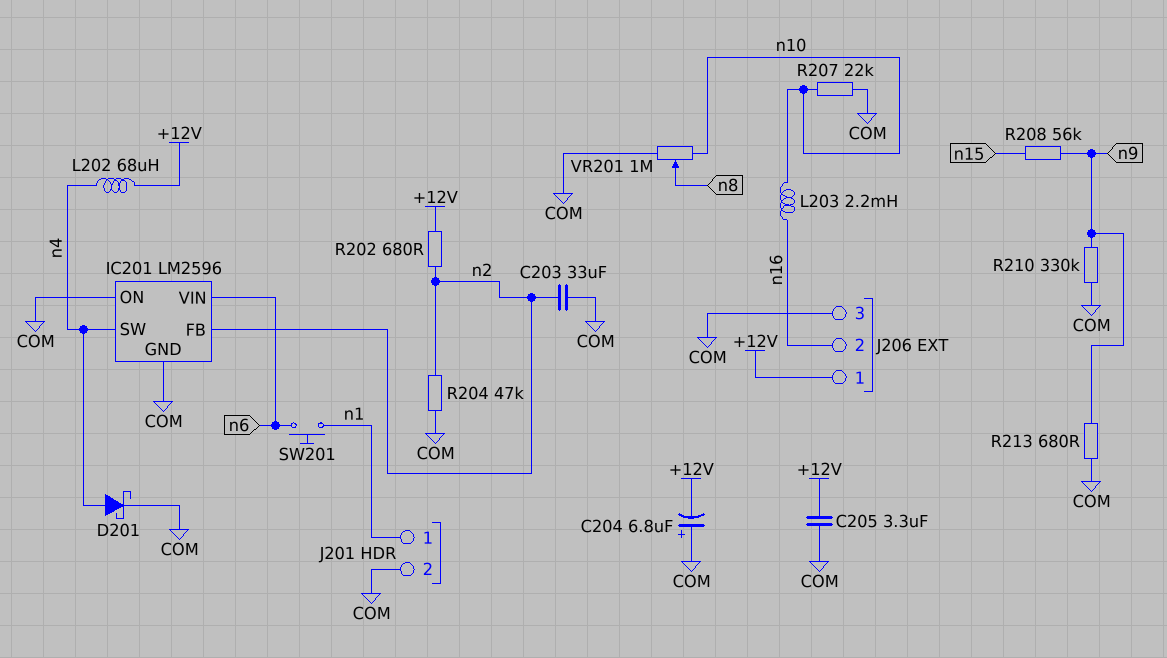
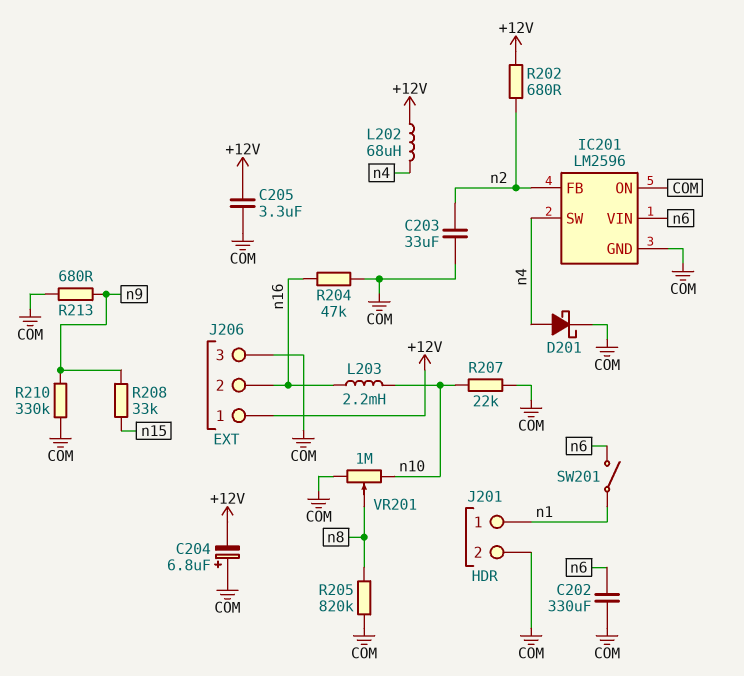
C202: none -> 330uF (COM, n6)
R204: 47k (COM, n2) -> 47k (COM, n16)
R205: none -> 820k (COM, n8)
R208: 56k (n9, n15) -> 33k (n9, n15)
SW201: button (n1, n6) -> switch (n1, n6)

